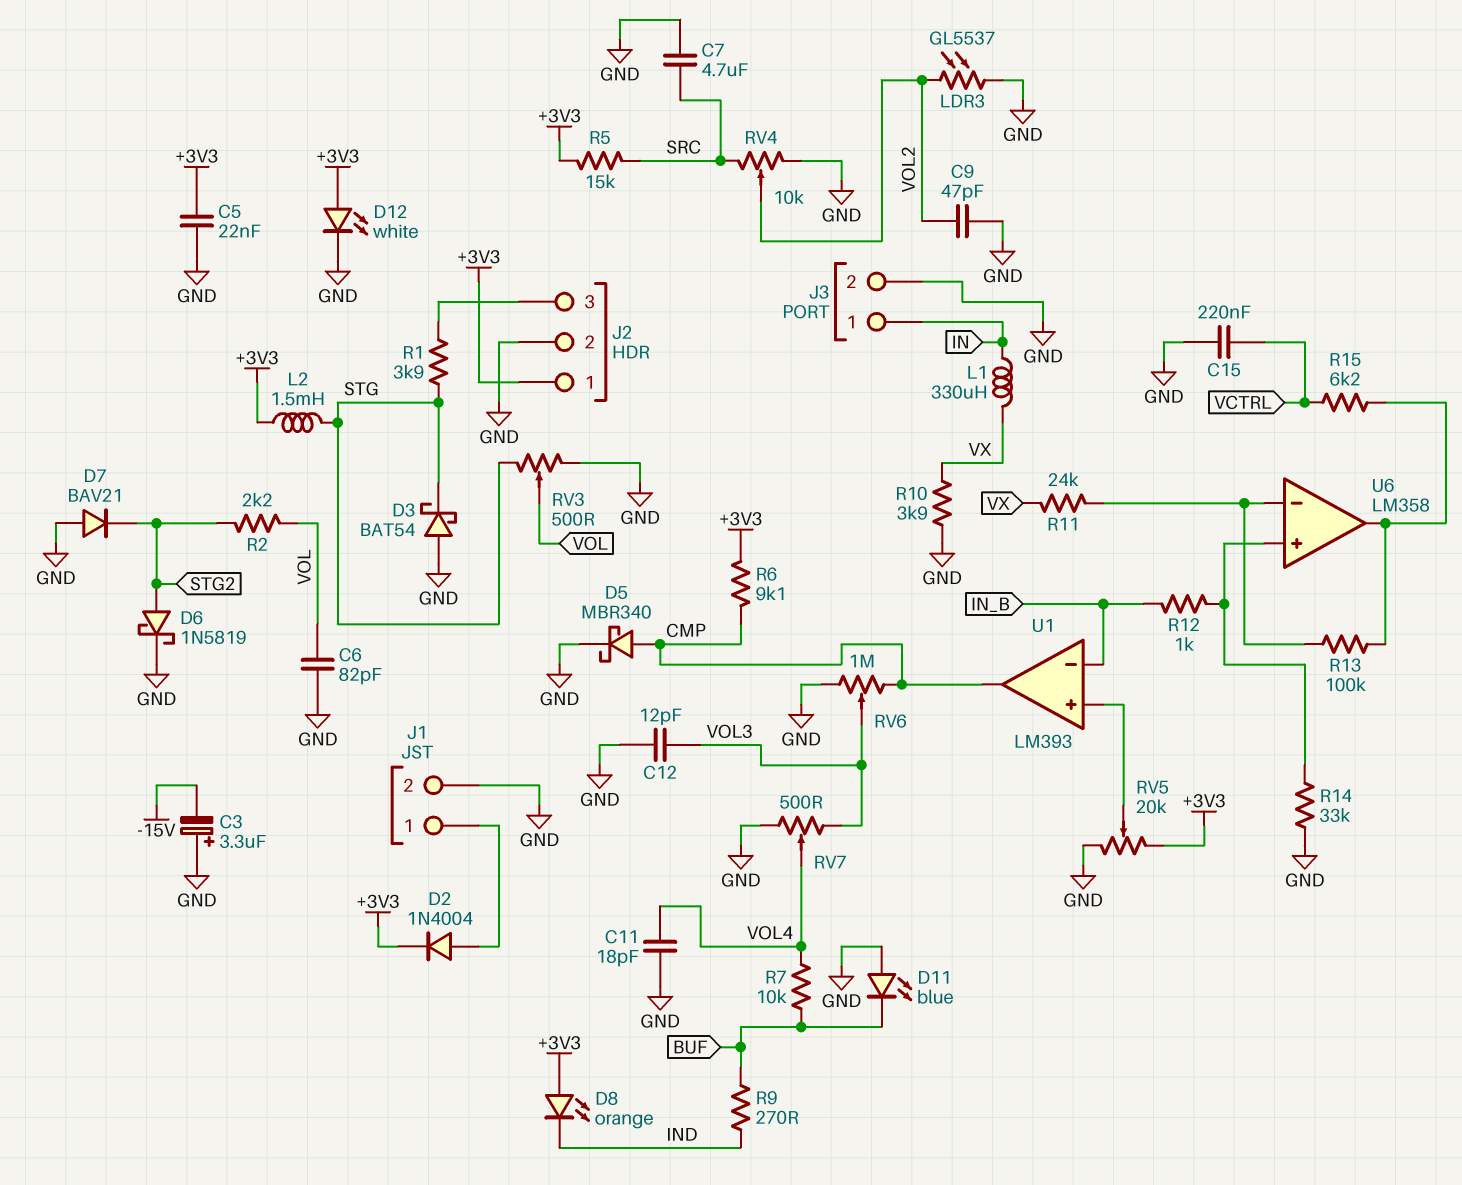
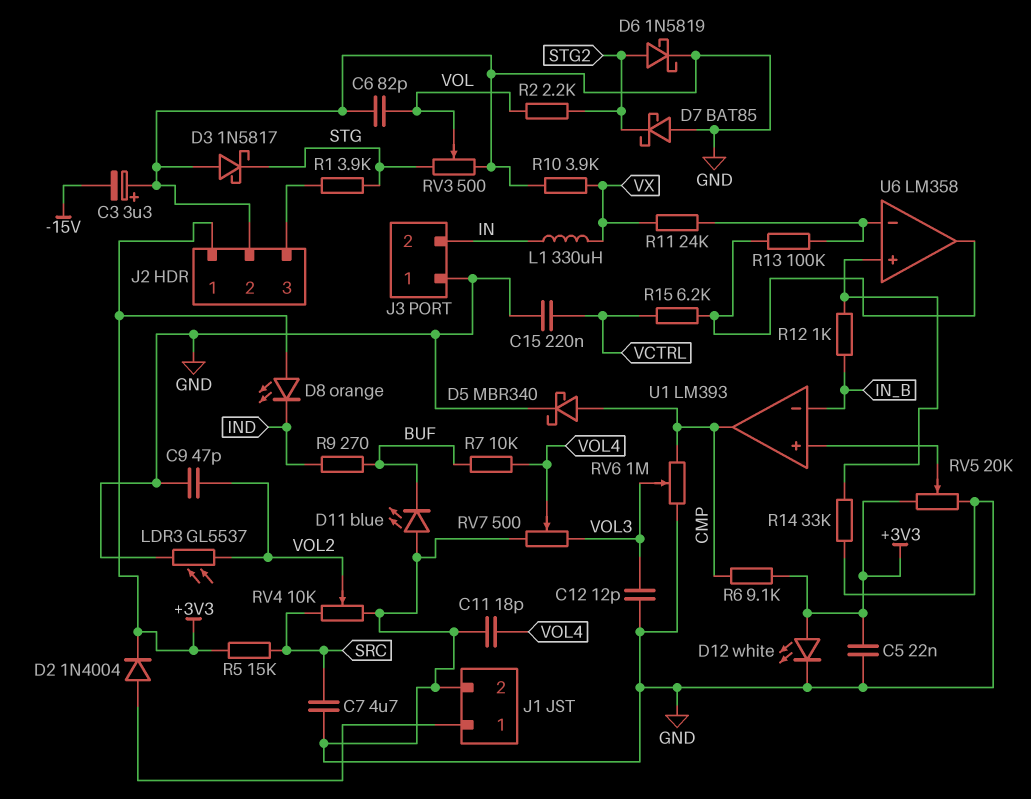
D3: schottky BAT54 (A GND, K STG) -> schottky 1N5817 (A GND, K STG)
D7: diode BAV21 (A GND, K STG2) -> schottky BAT85 (A GND, K STG2)
J3 pin 1: IN -> GND
J3 pin 2: GND -> IN
L2: 1.5mH (+3V3, STG) -> none

